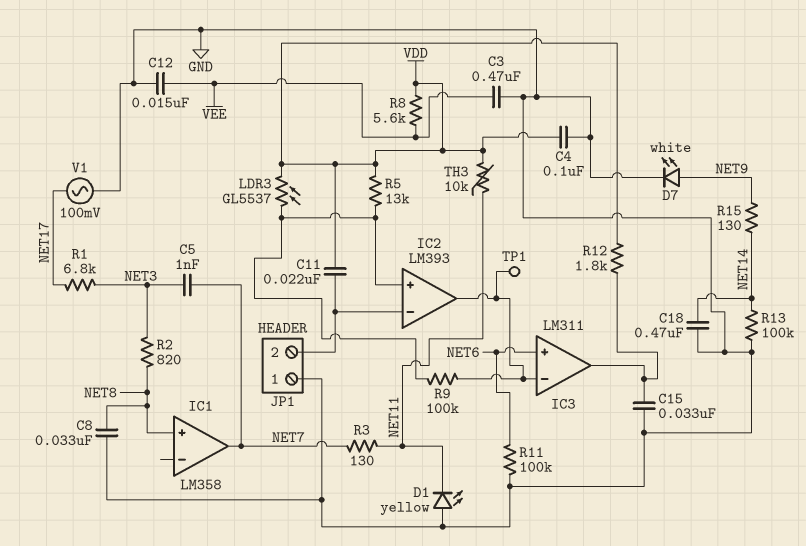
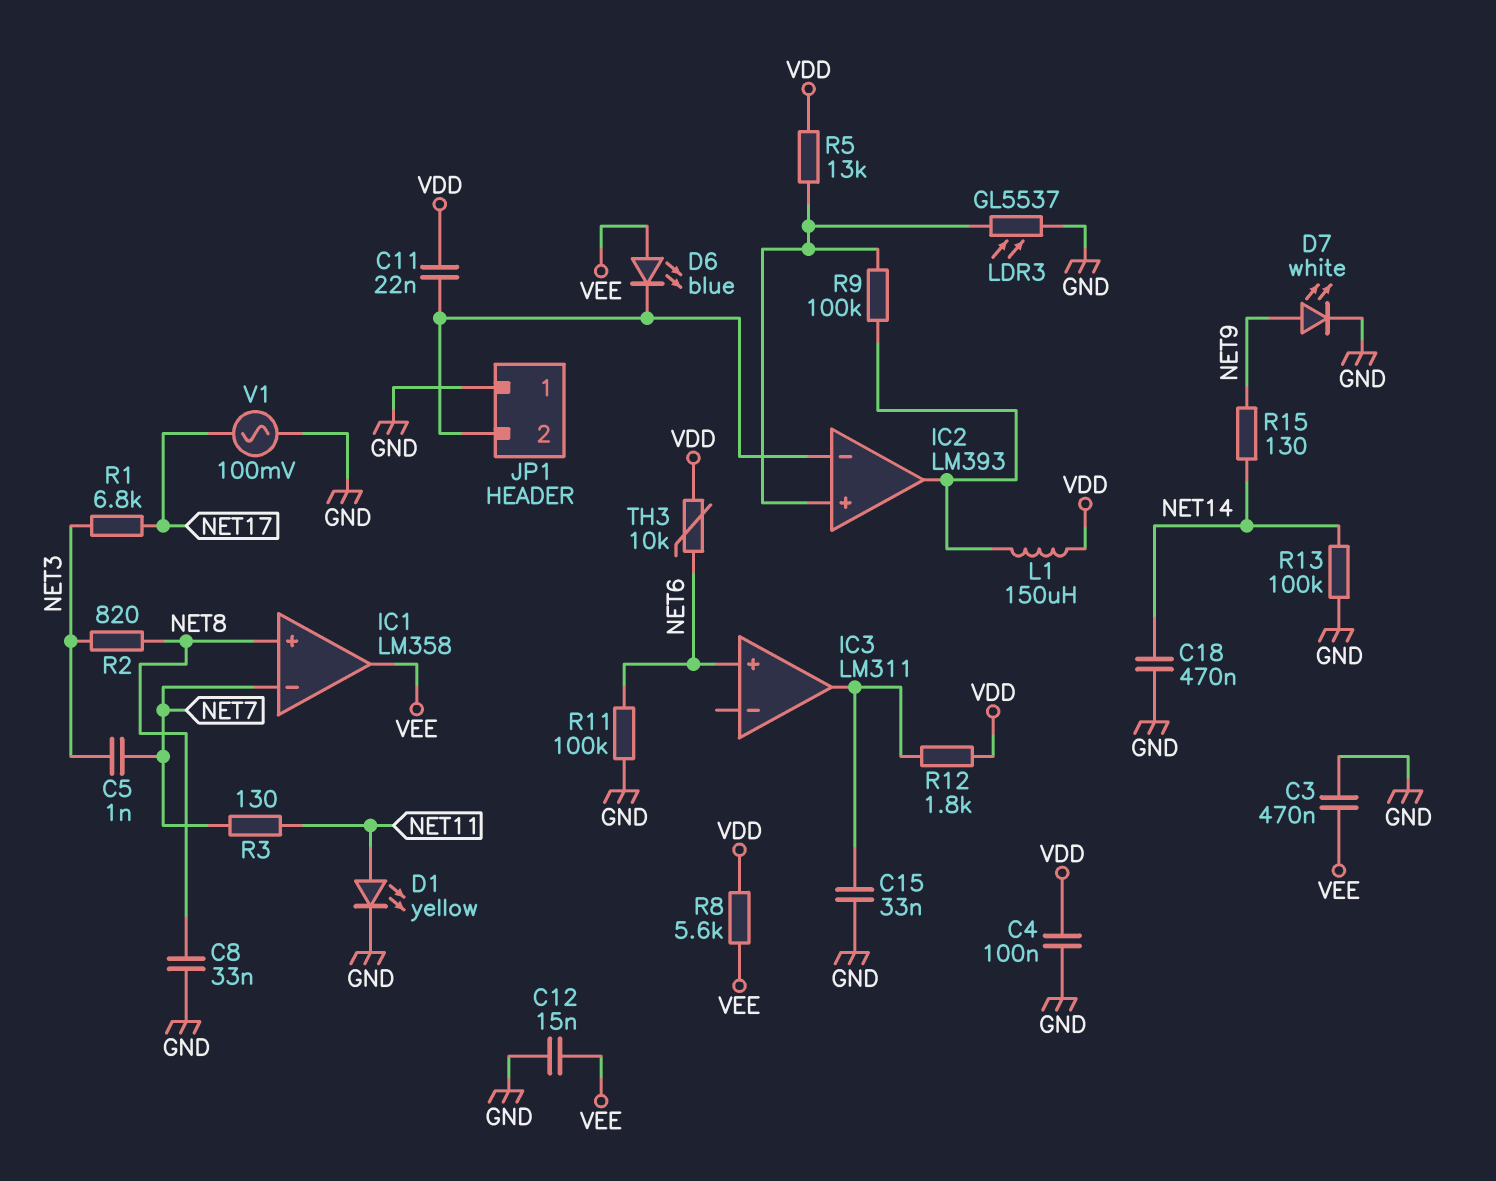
D1: LED yellow (A GND, K NET11) -> LED yellow (A NET11, K GND)
D6: none -> LED blue (A VEE, K IC2/in-)
IC1 pin in-: none -> NET7
IC1 pin out: NET7 -> VEE
IC3 pin in-: IC2/out -> none
L1: none -> 150uH (IC2/out, VDD)
LDR3: GL5537 (IC2/in+, VDD) -> GL5537 (GND, IC2/in+)
TH3: 10k (NET11, VDD) -> 10k (NET6, VDD)
TP1: test point (IC2/out) -> none

